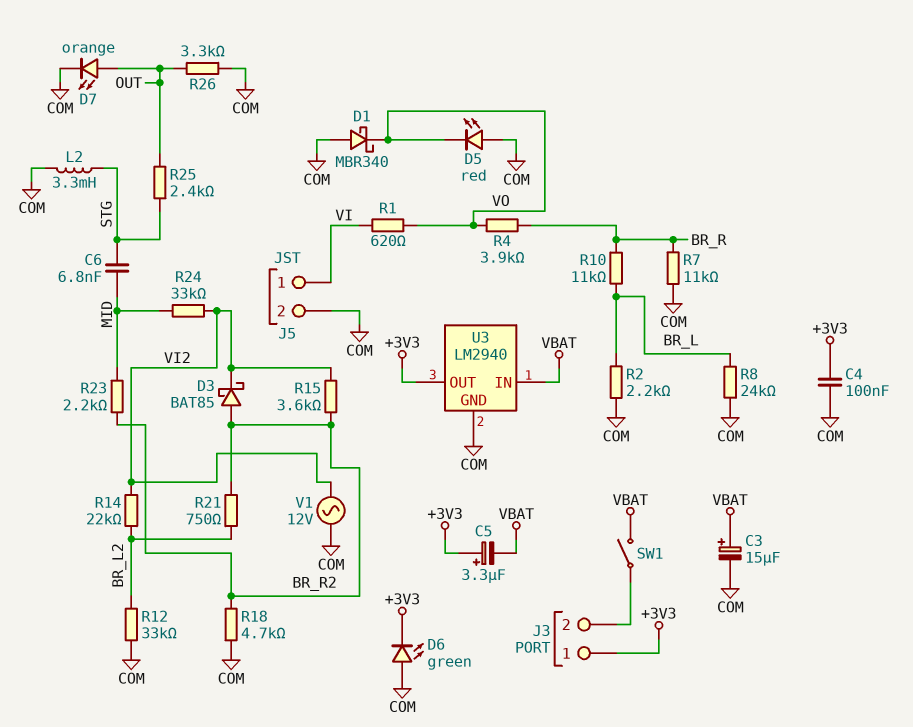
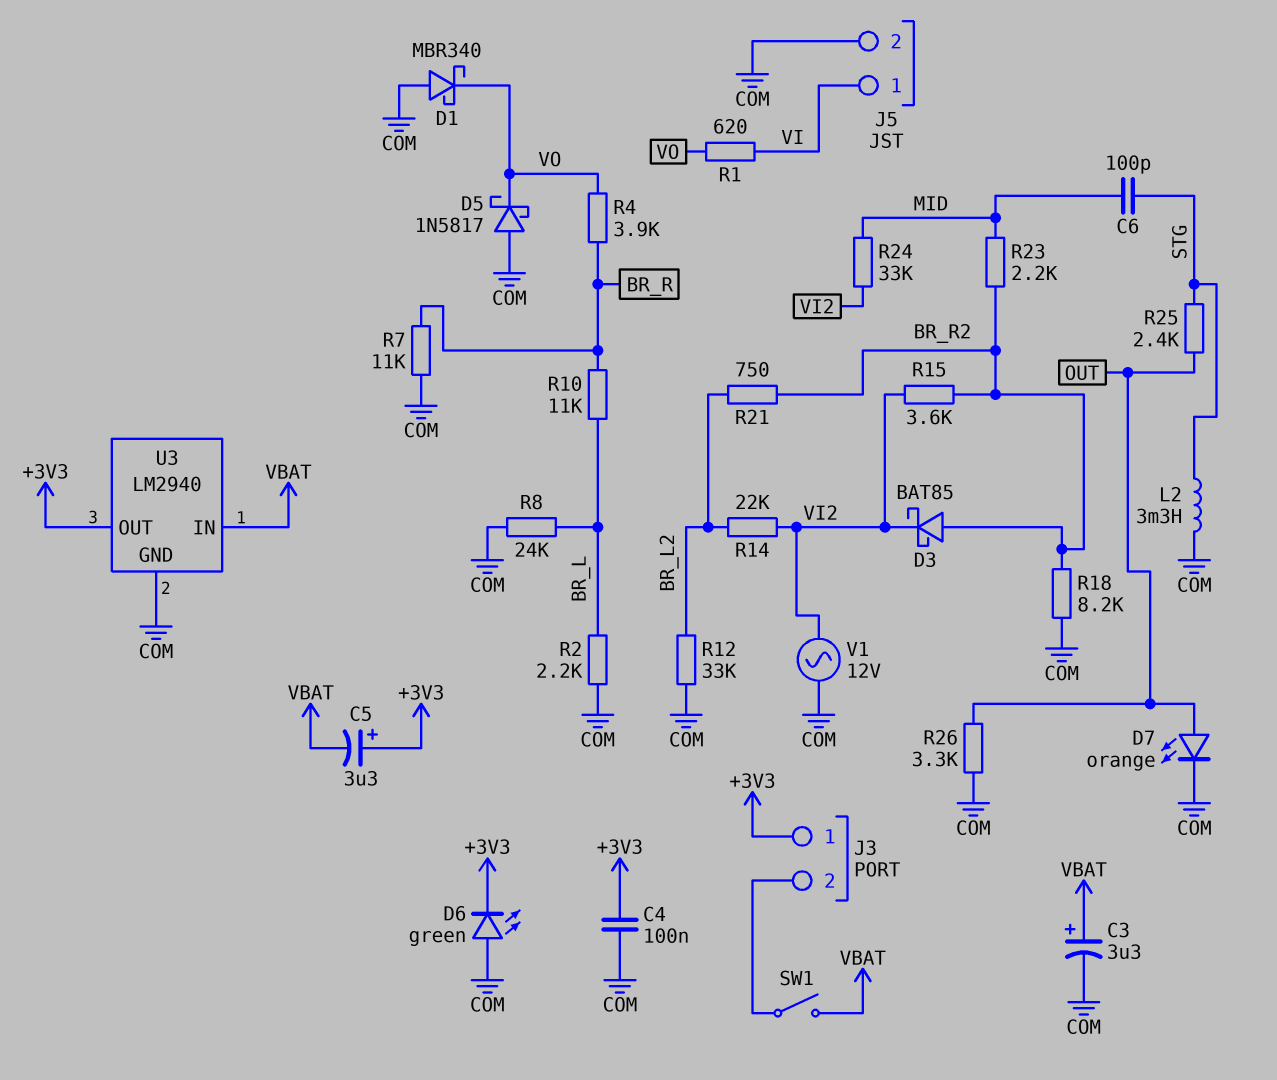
C3: 15uF (plus VBAT, minus COM) -> 3.3uF (plus VBAT, minus COM)
C6: 6.8nF (MID, STG) -> 100pF (MID, STG)
D5: LED red (A COM, K VO) -> schottky 1N5817 (A COM, K VO)
R18: 4.7k (BR_R2, COM) -> 8.2k (BR_R2, COM)

